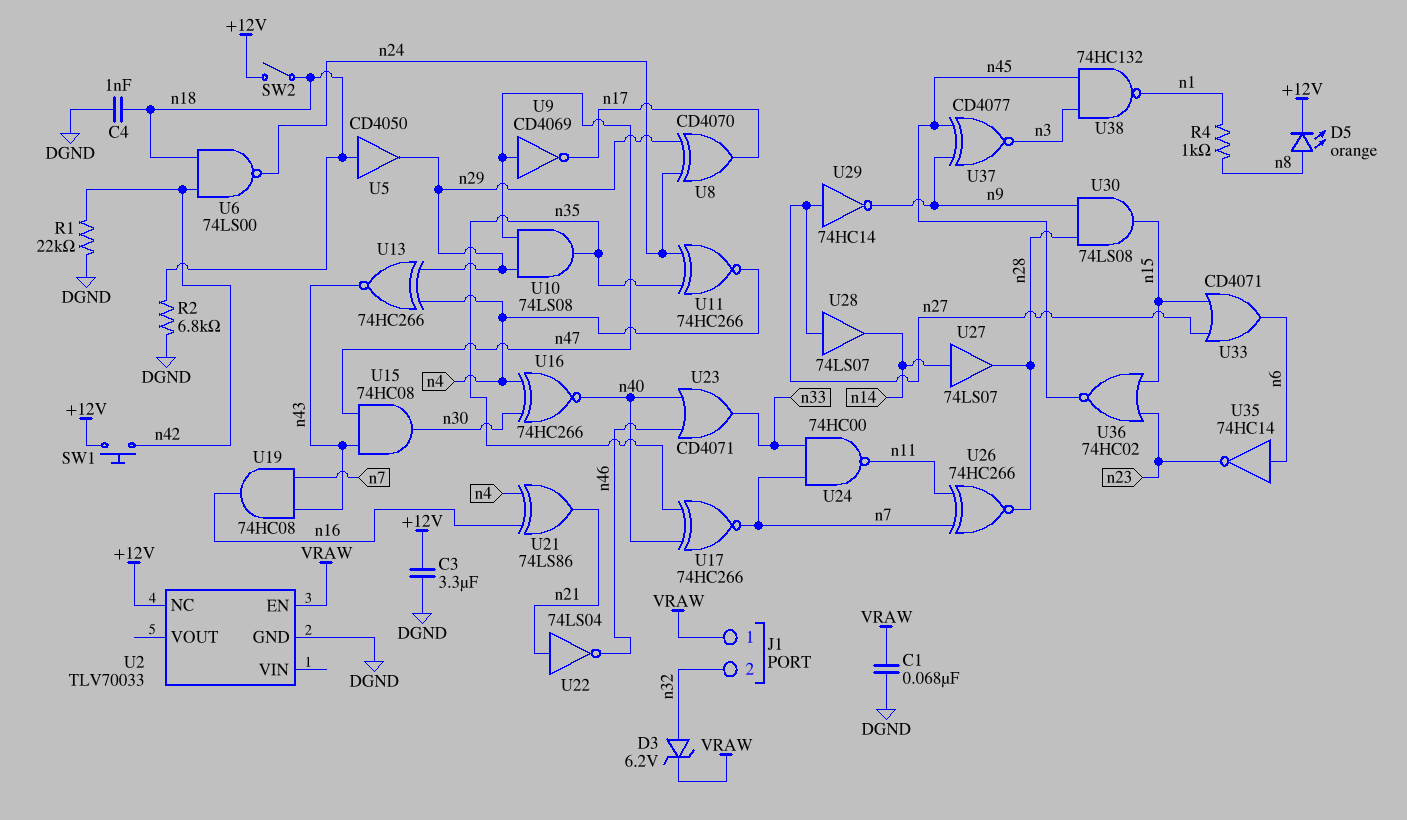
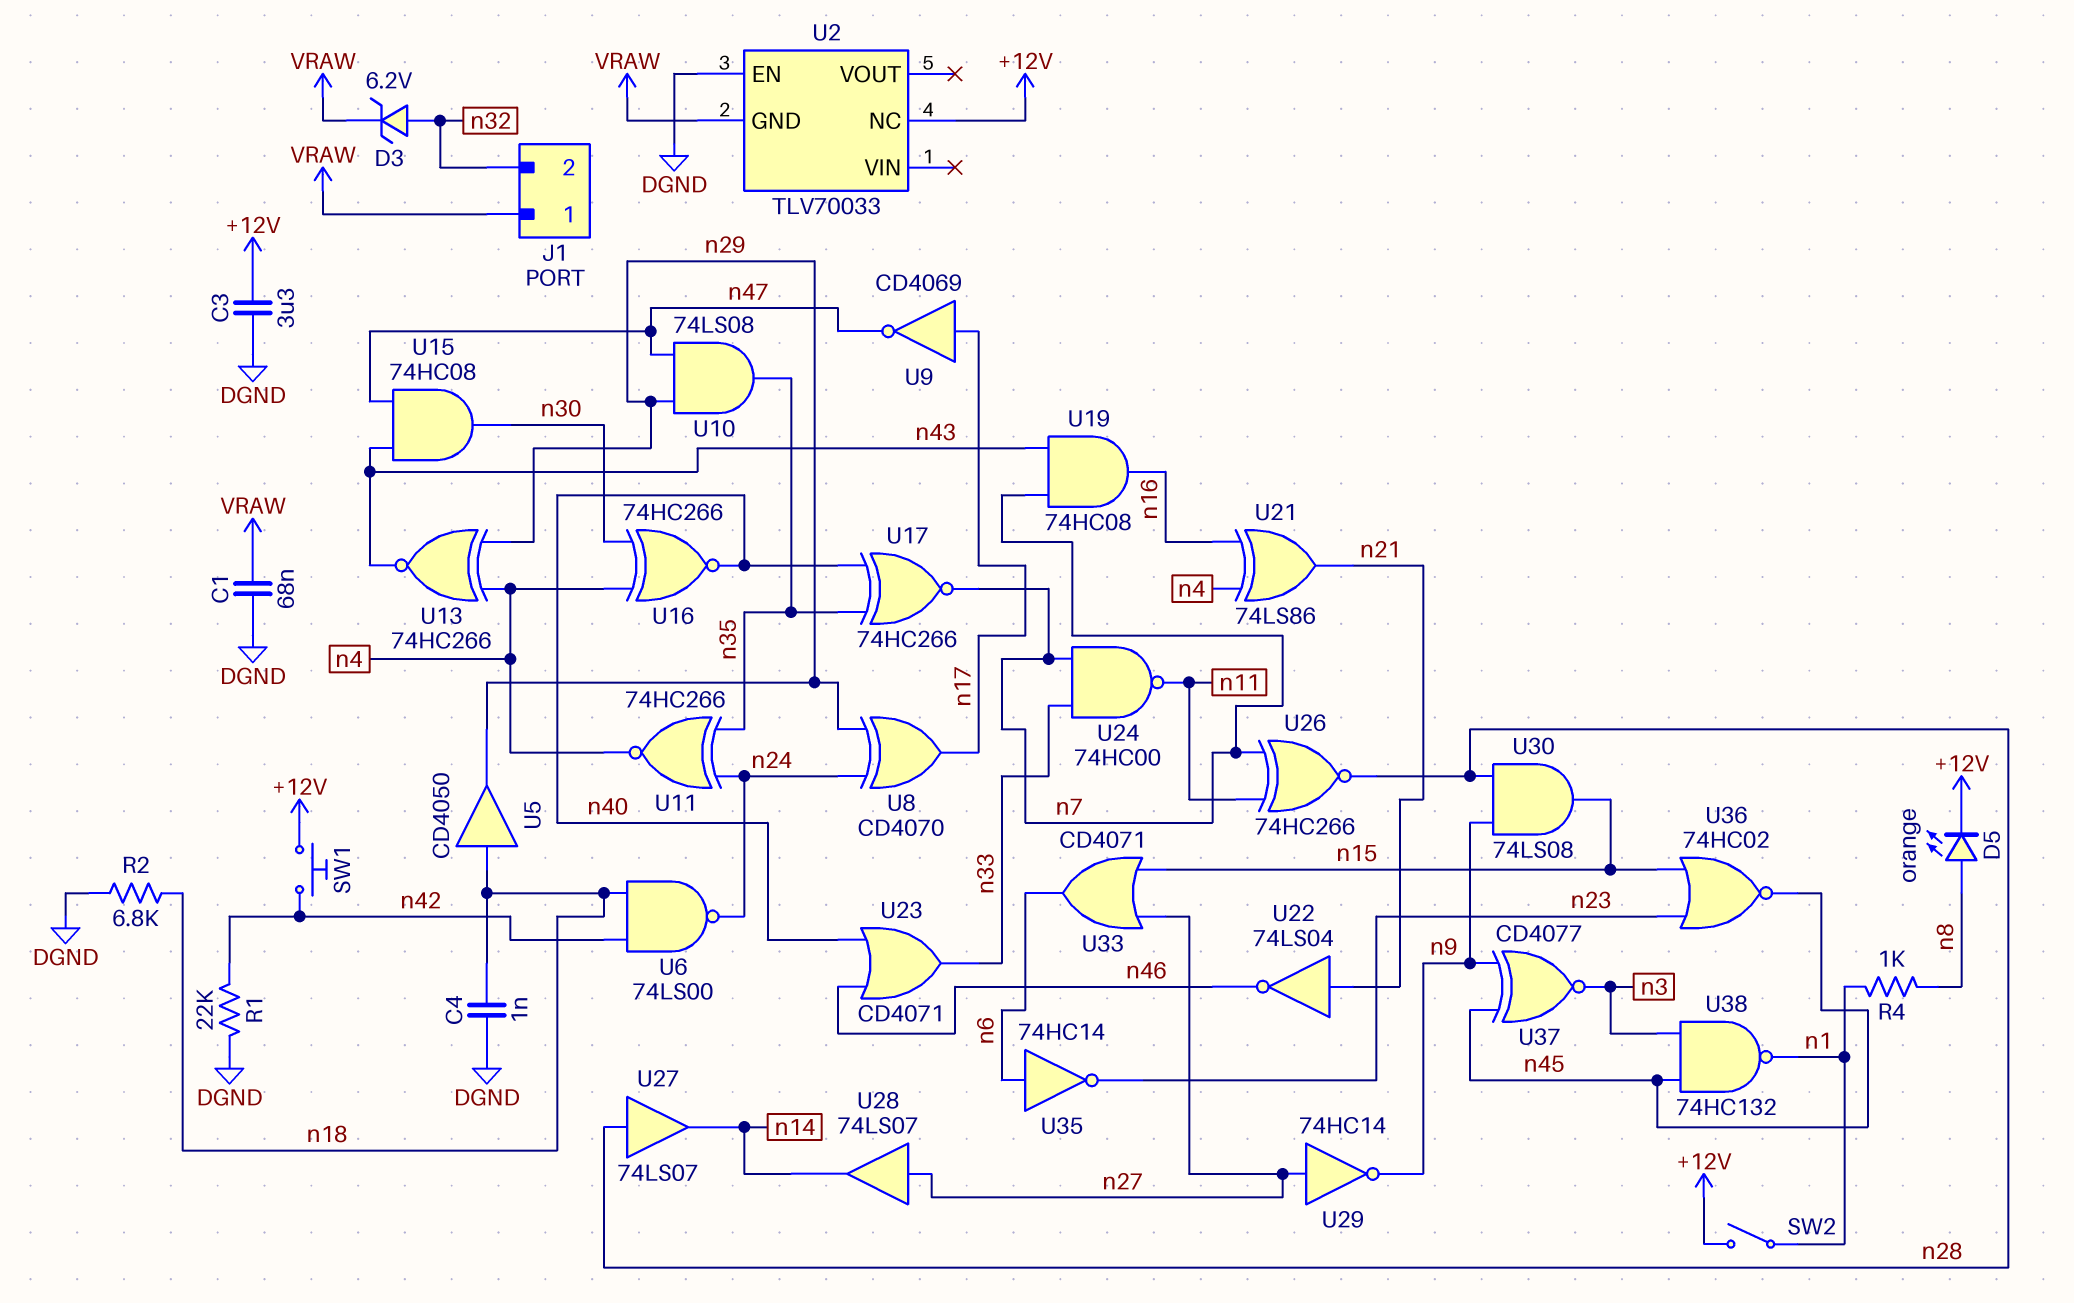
SW2: switch (+12V, n18) -> switch (+12V, n1)
U2 pin EN: VRAW -> DGND
U2 pin GND: DGND -> VRAW
U9: NOT CD4069 (in n47, out n17) -> NOT CD4069 (in n17, out n47)
U27: buffer 74LS07 (in n14, out n28) -> buffer 74LS07 (in n28, out n14)

